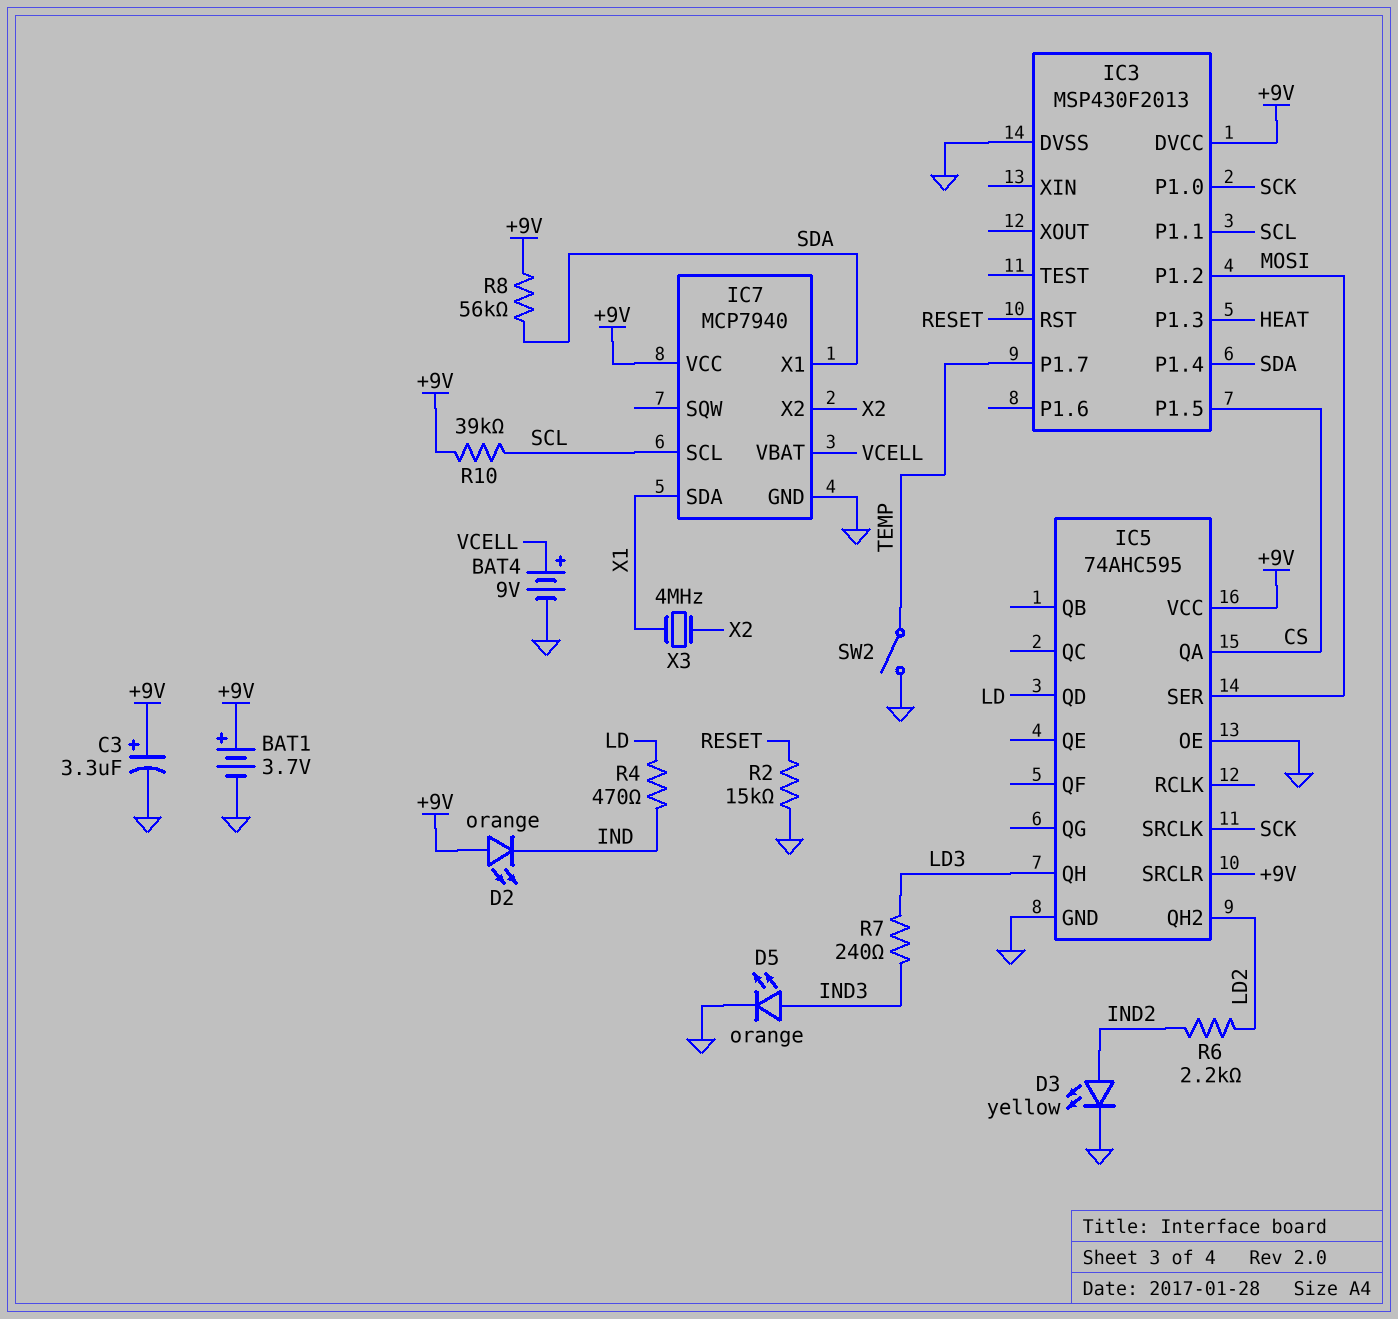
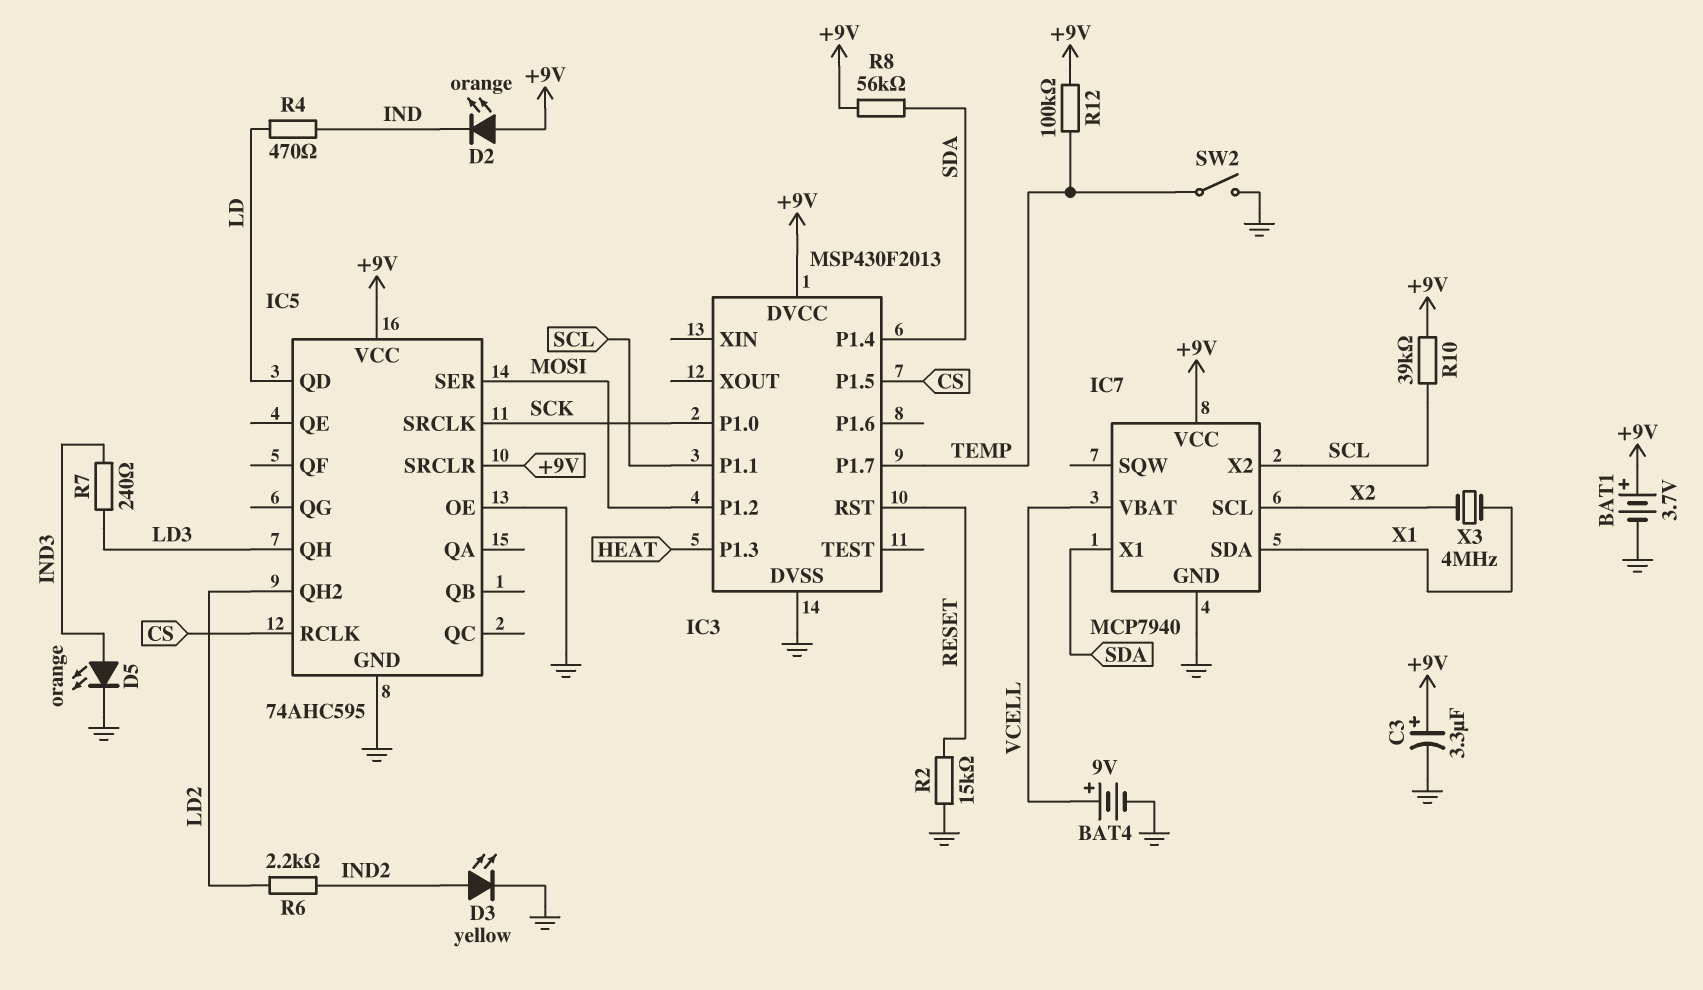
IC5 pin QA: CS -> none
IC5 pin RCLK: none -> CS
IC7 pin SCL: SCL -> X2
IC7 pin X2: X2 -> SCL
R12: none -> 100k (+9V, TEMP)

